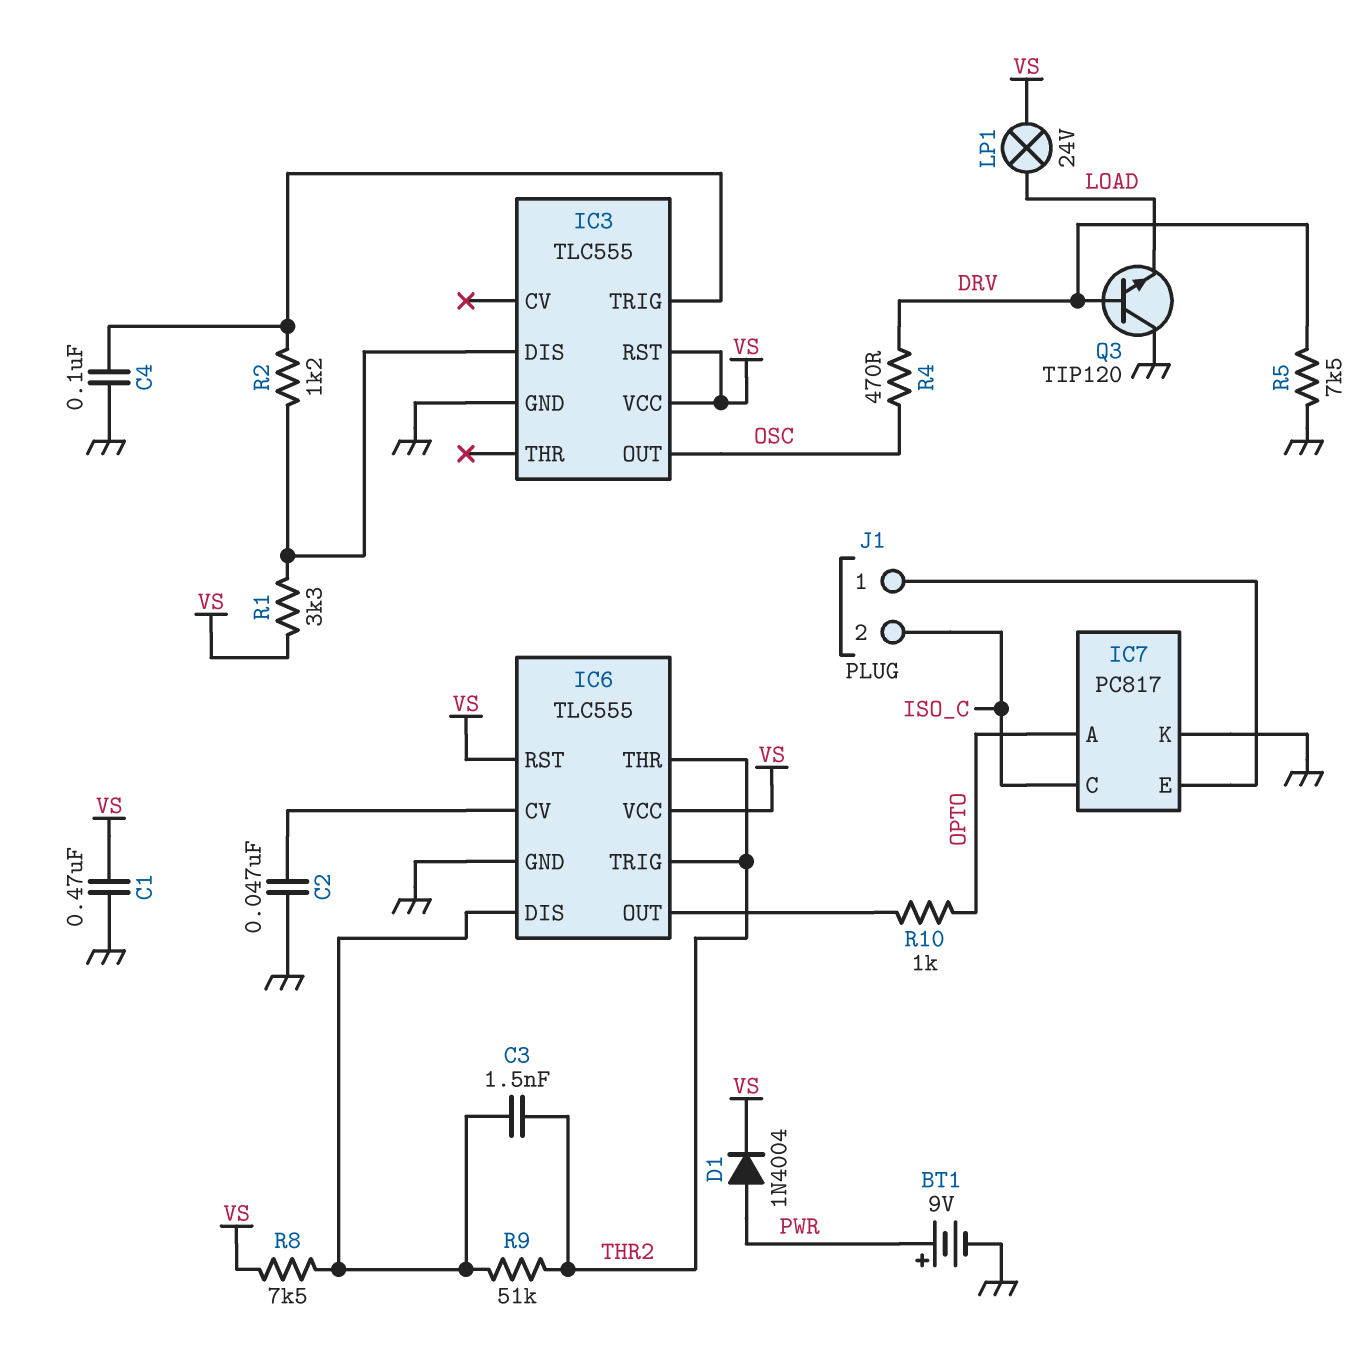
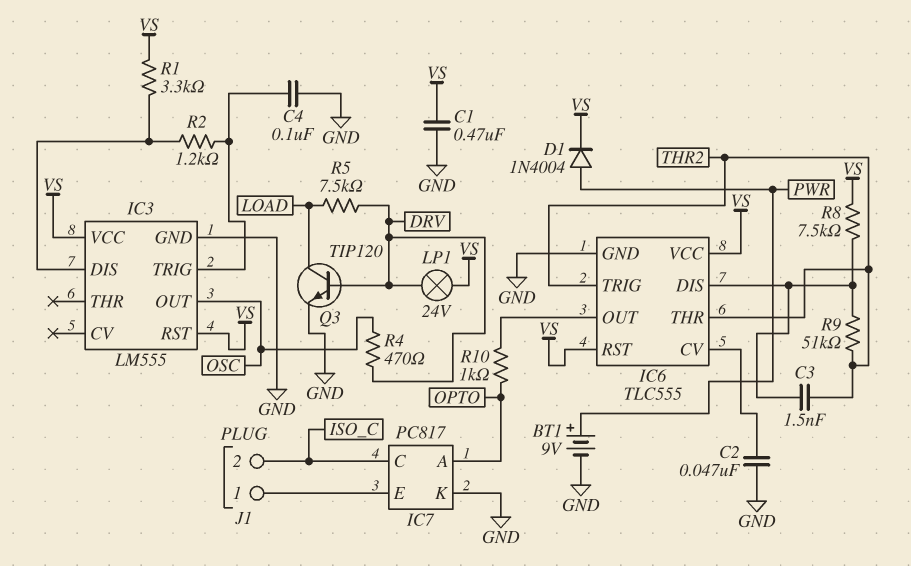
IC3: TLC555 -> LM555
LP1: lamp 24V (LOAD, VS) -> lamp 24V (DRV, VS)
Q3: NPN TIP120 (B DRV, C GND, E LOAD) -> NPN TIP120 (B DRV, C LOAD, E GND)
R5: 7.5k (DRV, GND) -> 7.5k (DRV, LOAD)

